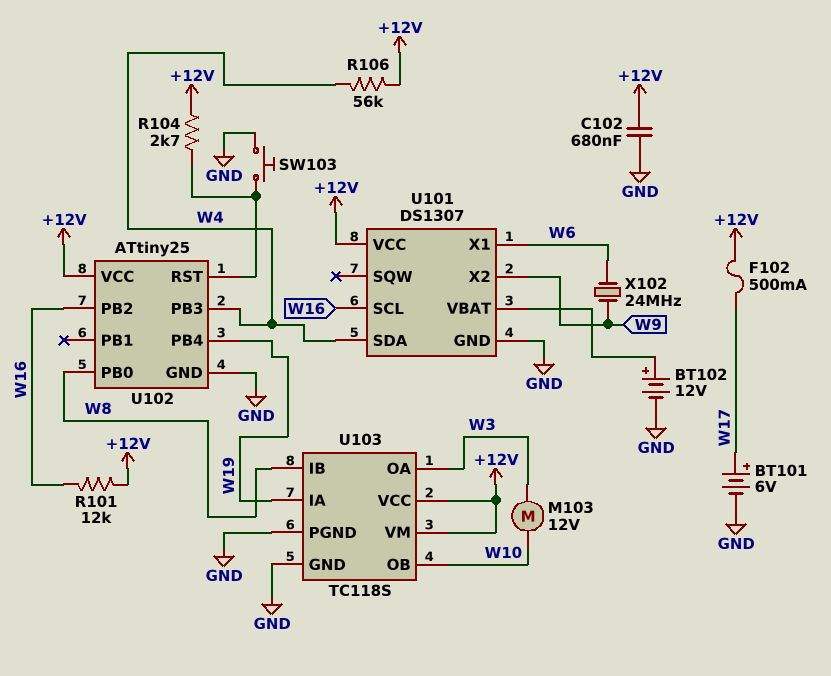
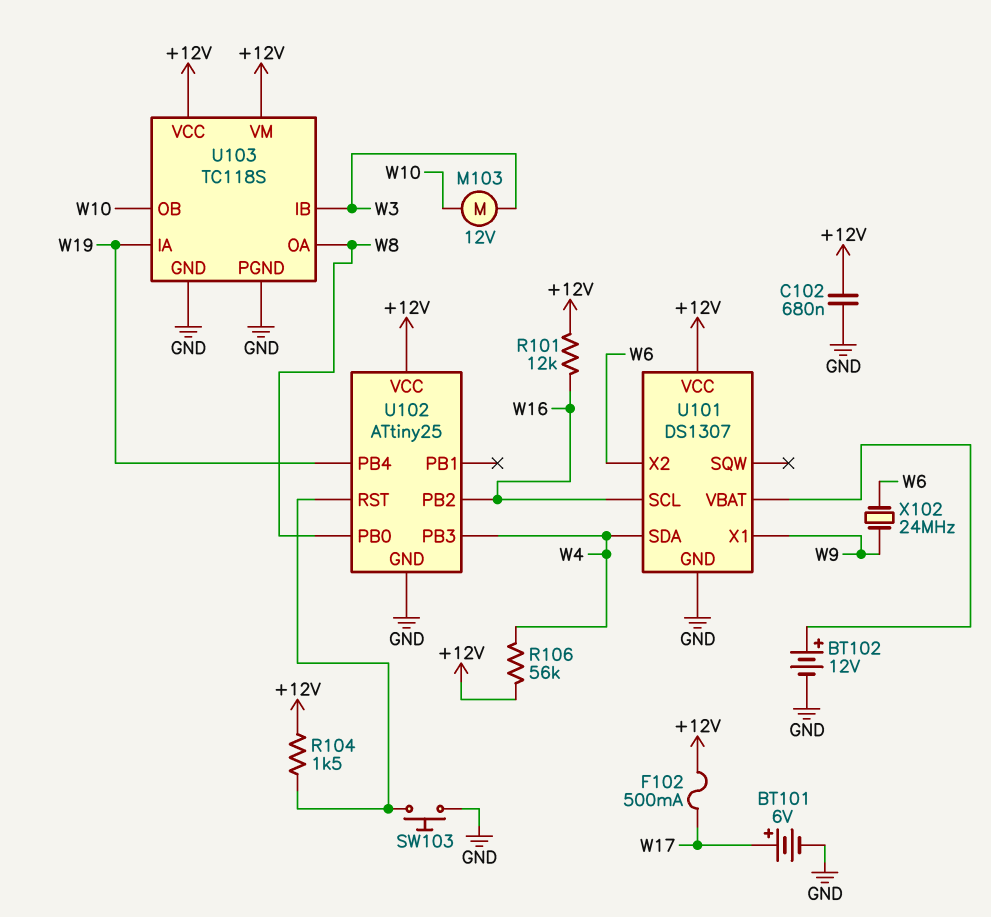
R104: 2.7k (+12V, U102/RST) -> 1.5k (+12V, U102/RST)
U101 pin X1: W6 -> W9
U101 pin X2: W9 -> W6
U103 pin IB: W8 -> W3
U103 pin OA: W3 -> W8

